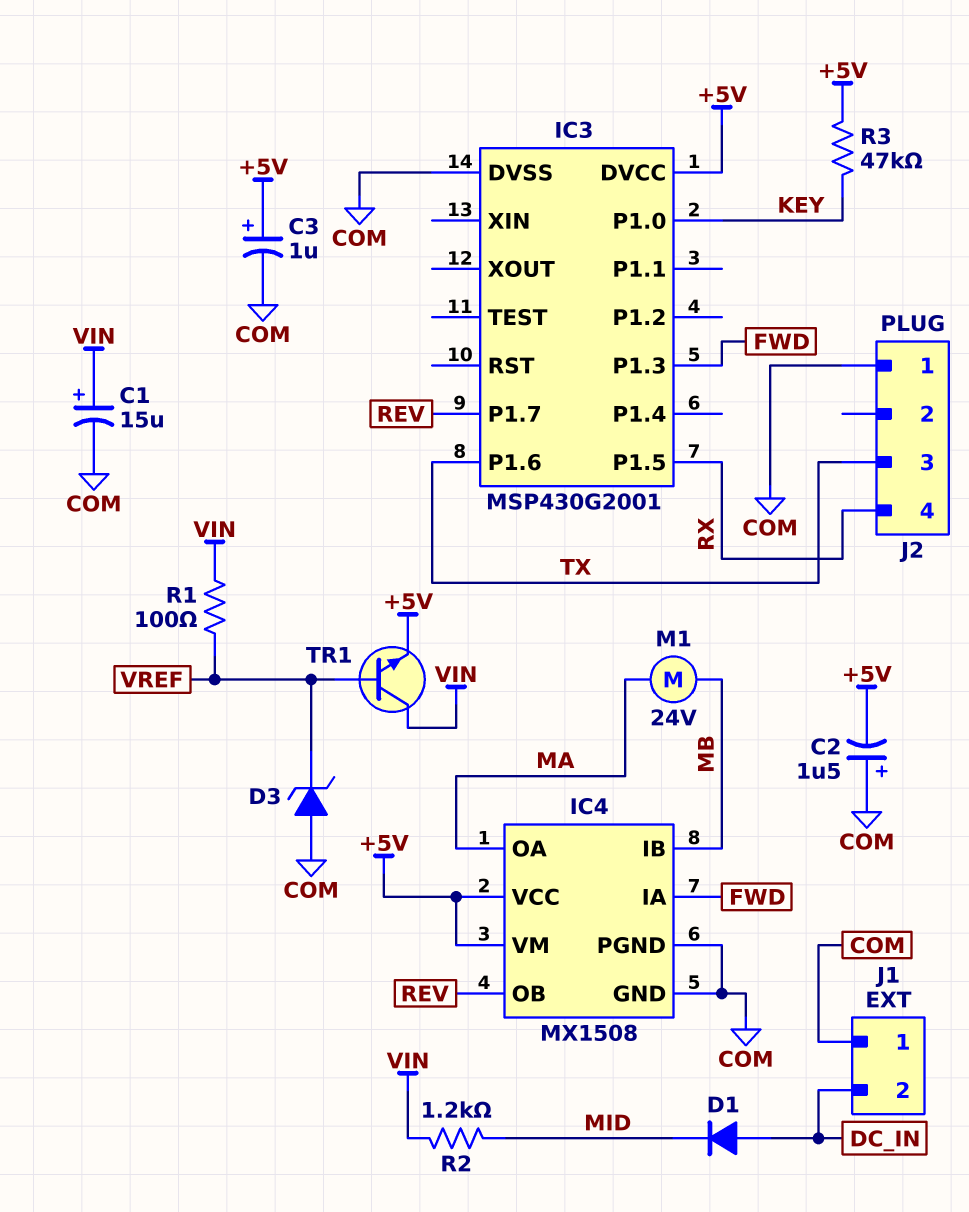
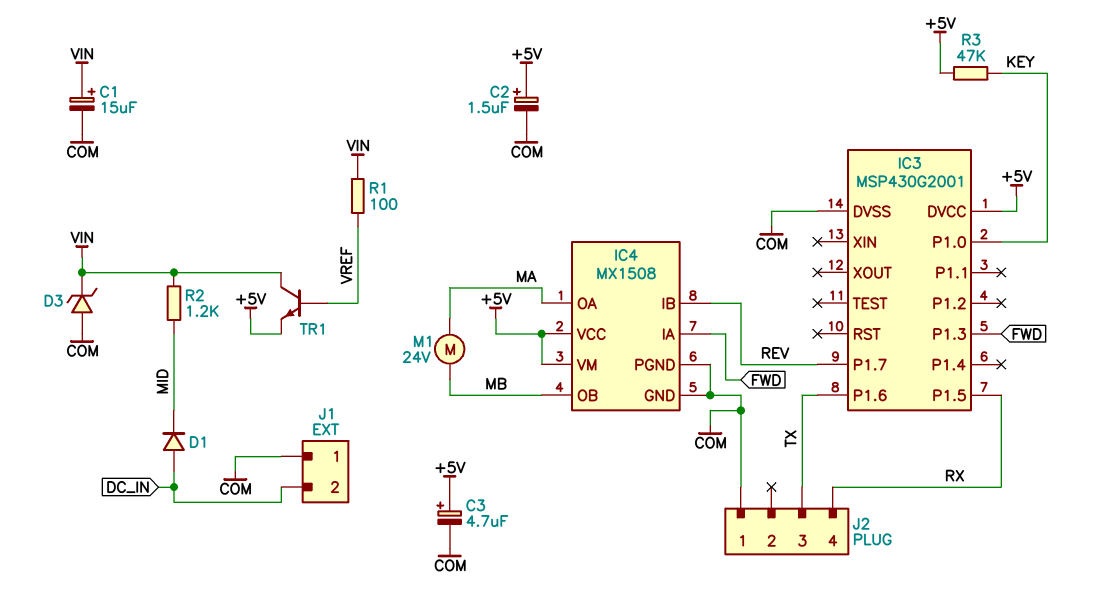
C2: 1.5uF (plus COM, minus +5V) -> 1.5uF (plus +5V, minus COM)
C3: 1uF (plus +5V, minus COM) -> 4.7uF (plus +5V, minus COM)
D3: zener (A COM, K VREF) -> zener (A COM, K VIN)
IC4 pin IB: MB -> REV
IC4 pin OB: REV -> MB

